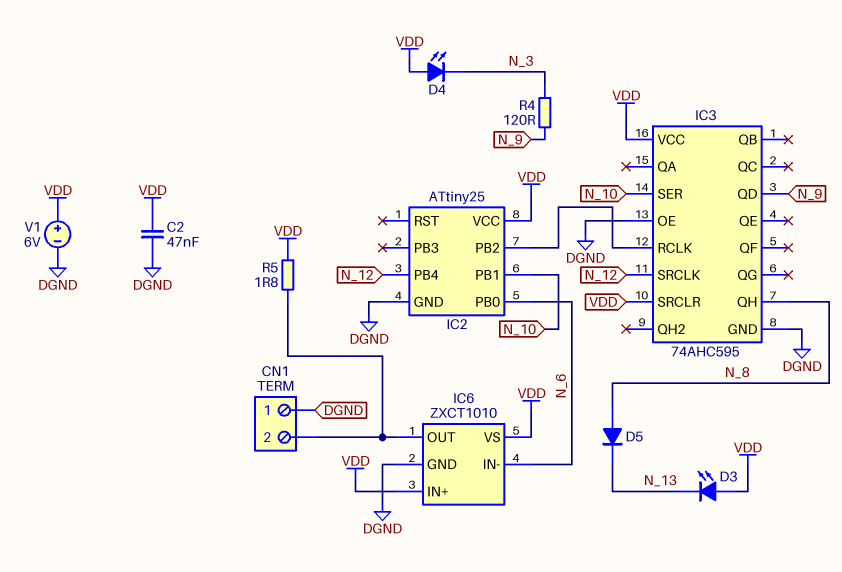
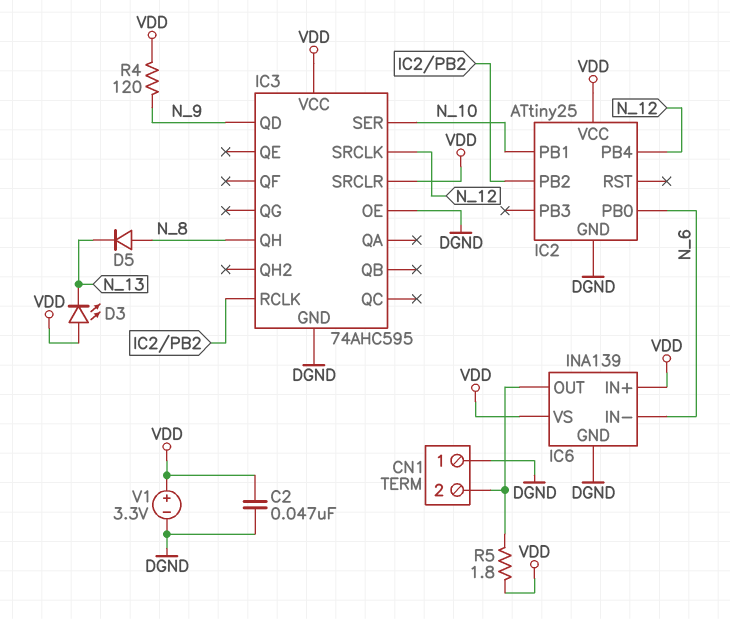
D4: LED (A VDD, K N_3) -> none
IC6: ZXCT1010 -> INA139
R4: 120 (N_3, N_9) -> 120 (N_9, VDD)
V1: 6V (plus VDD, minus DGND) -> 3.3V (plus VDD, minus DGND)

